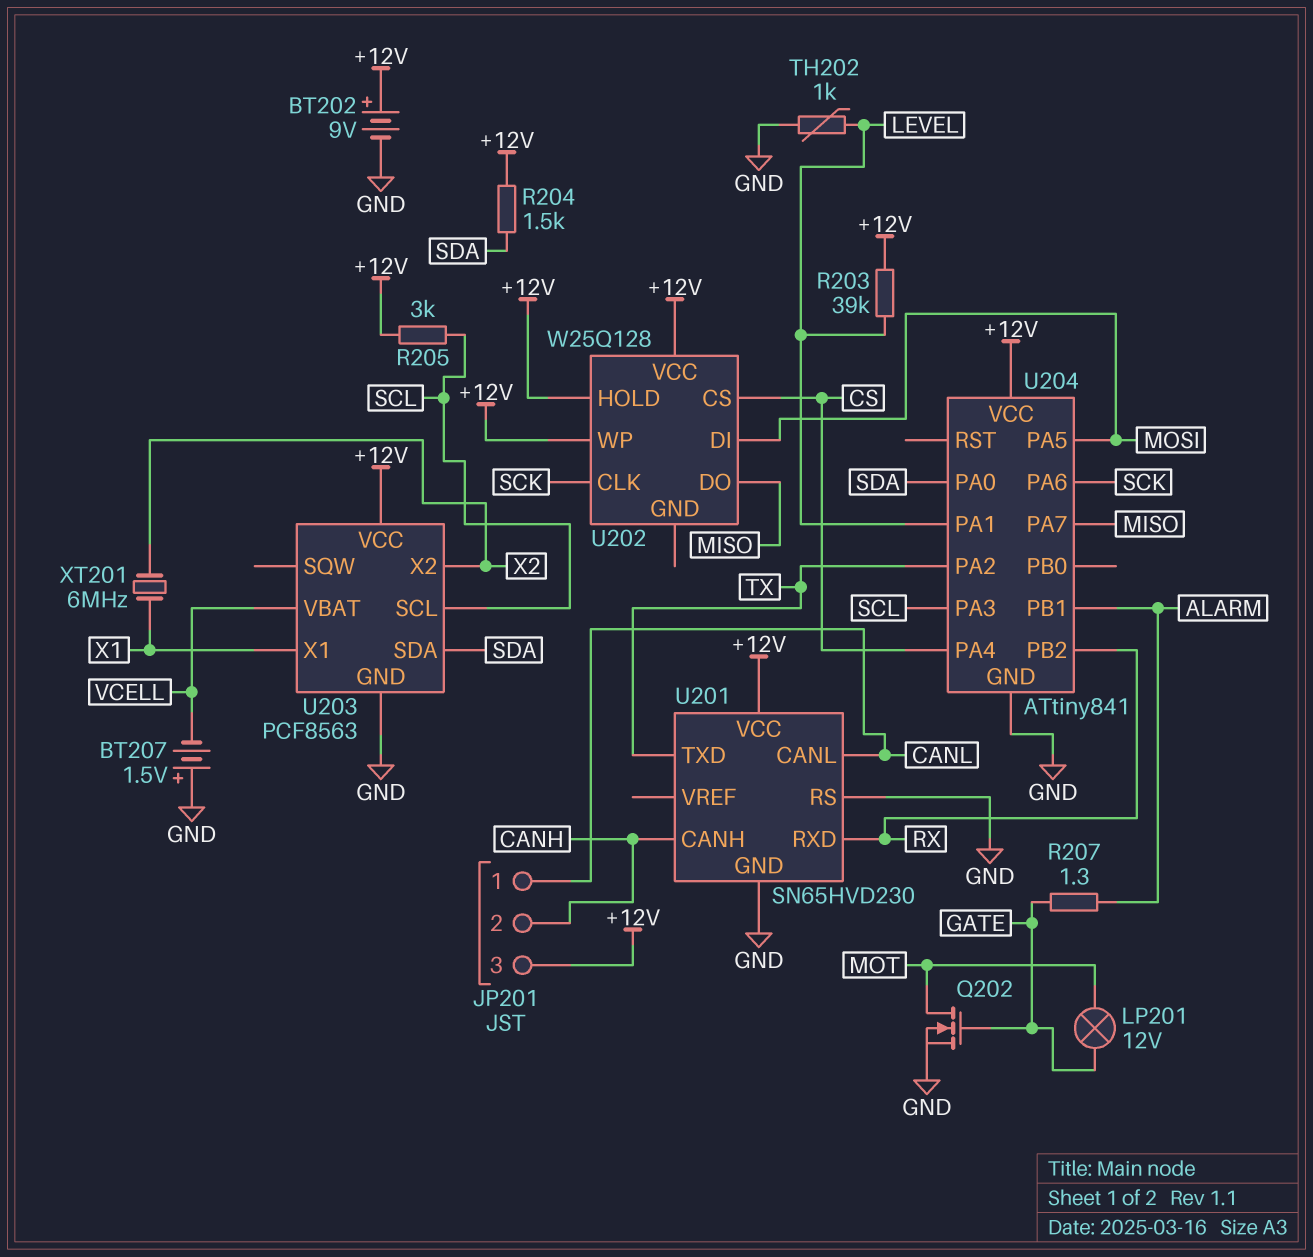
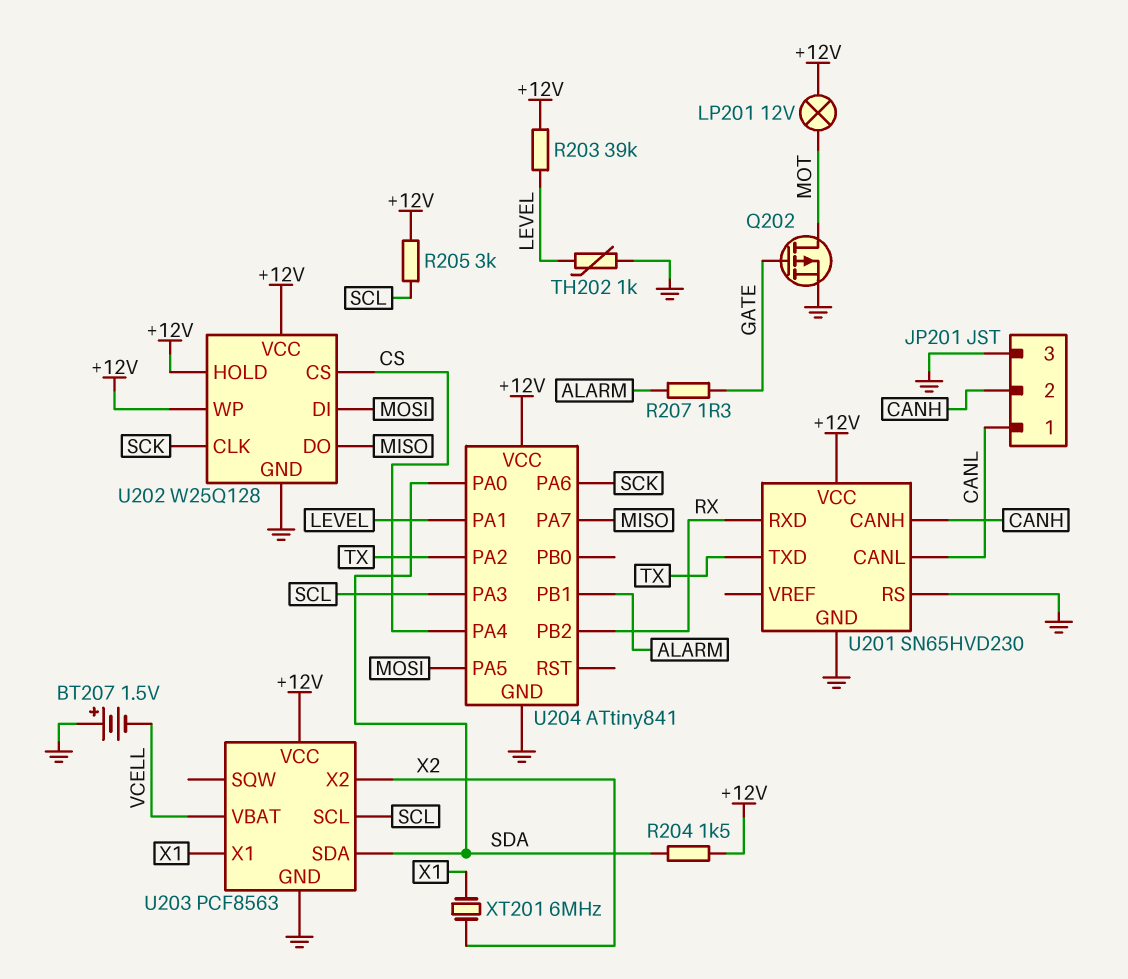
BT202: 9V (plus +12V, minus GND) -> none
JP201 pin 3: +12V -> GND
LP201: lamp 12V (GATE, MOT) -> lamp 12V (+12V, MOT)
Q202: NMOS (G GATE, D MOT, S GND) -> PMOS (G GATE, D MOT, S GND)
U202 pin GND: none -> GND

